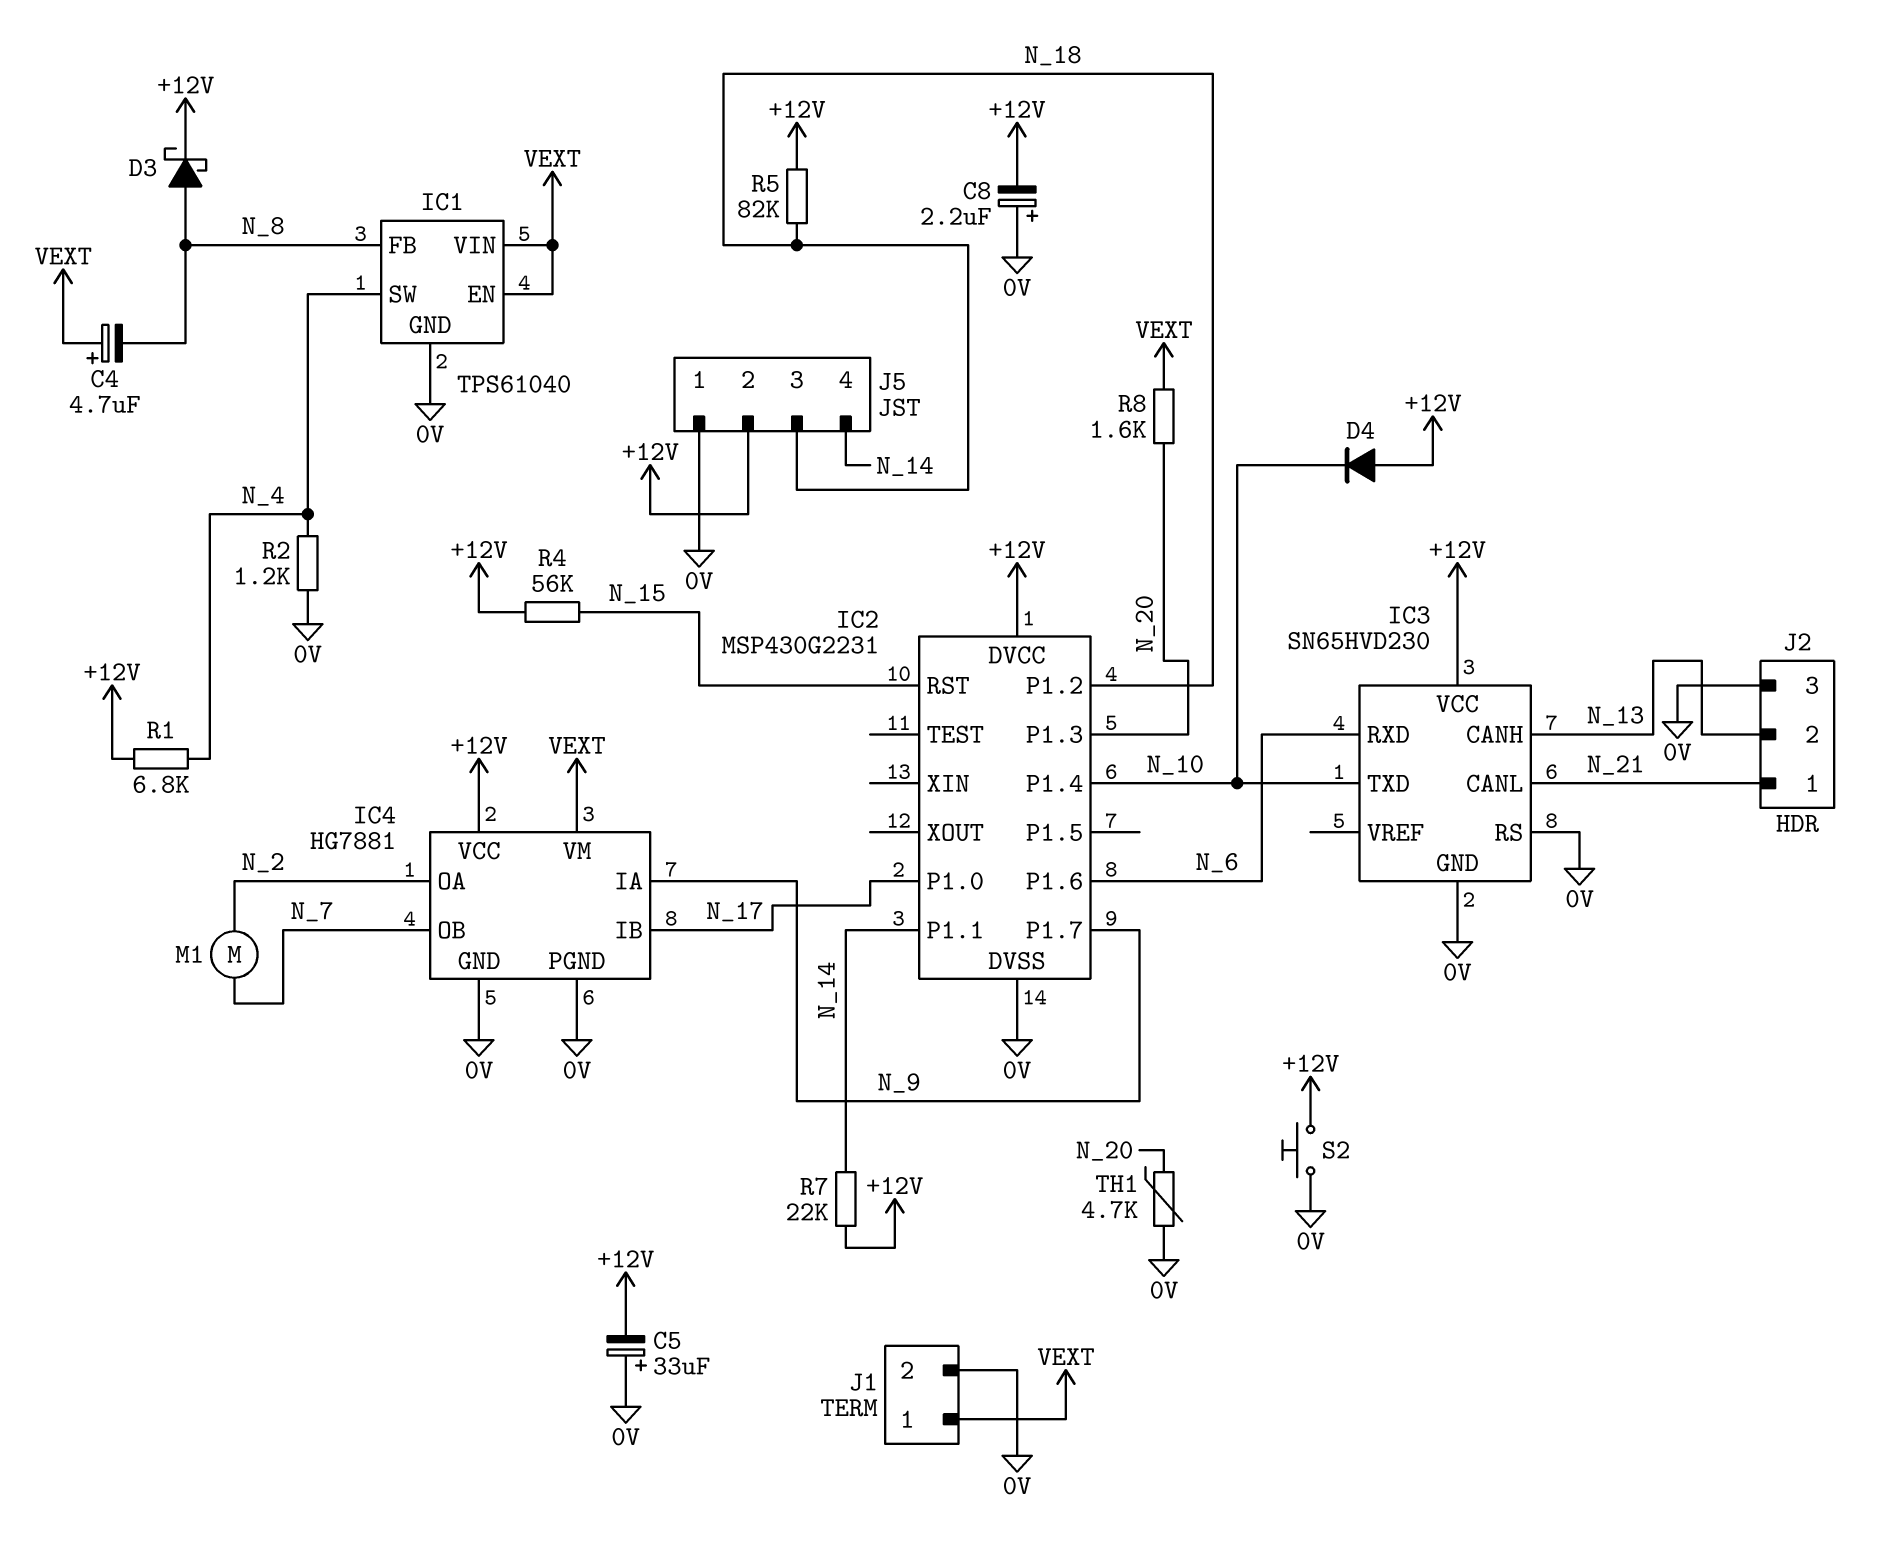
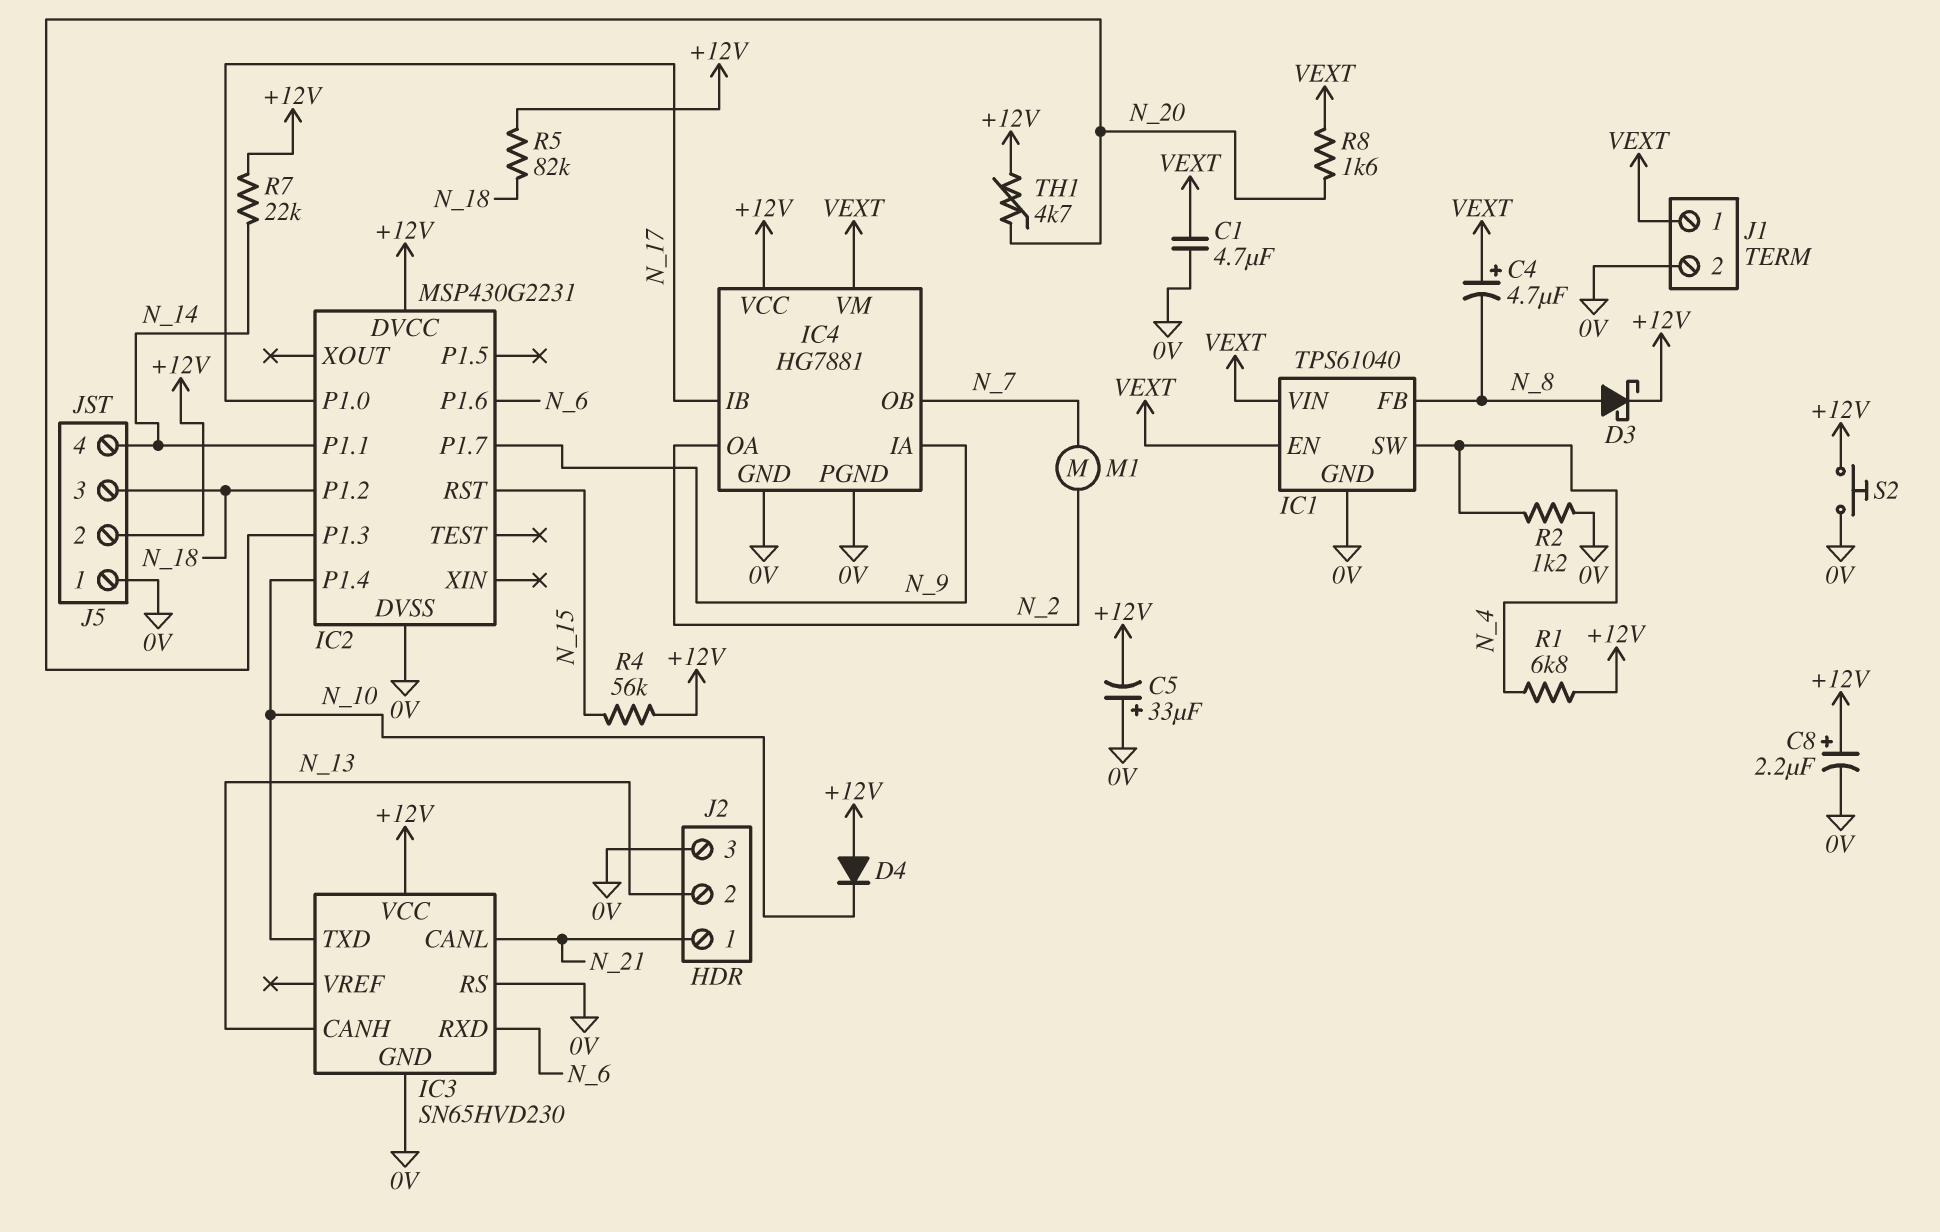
C1: none -> 4.7uF (0V, VEXT)
C8: 2.2uF (plus 0V, minus +12V) -> 2.2uF (plus +12V, minus 0V)
TH1: 4.7k (0V, N_20) -> 4.7k (+12V, N_20)

